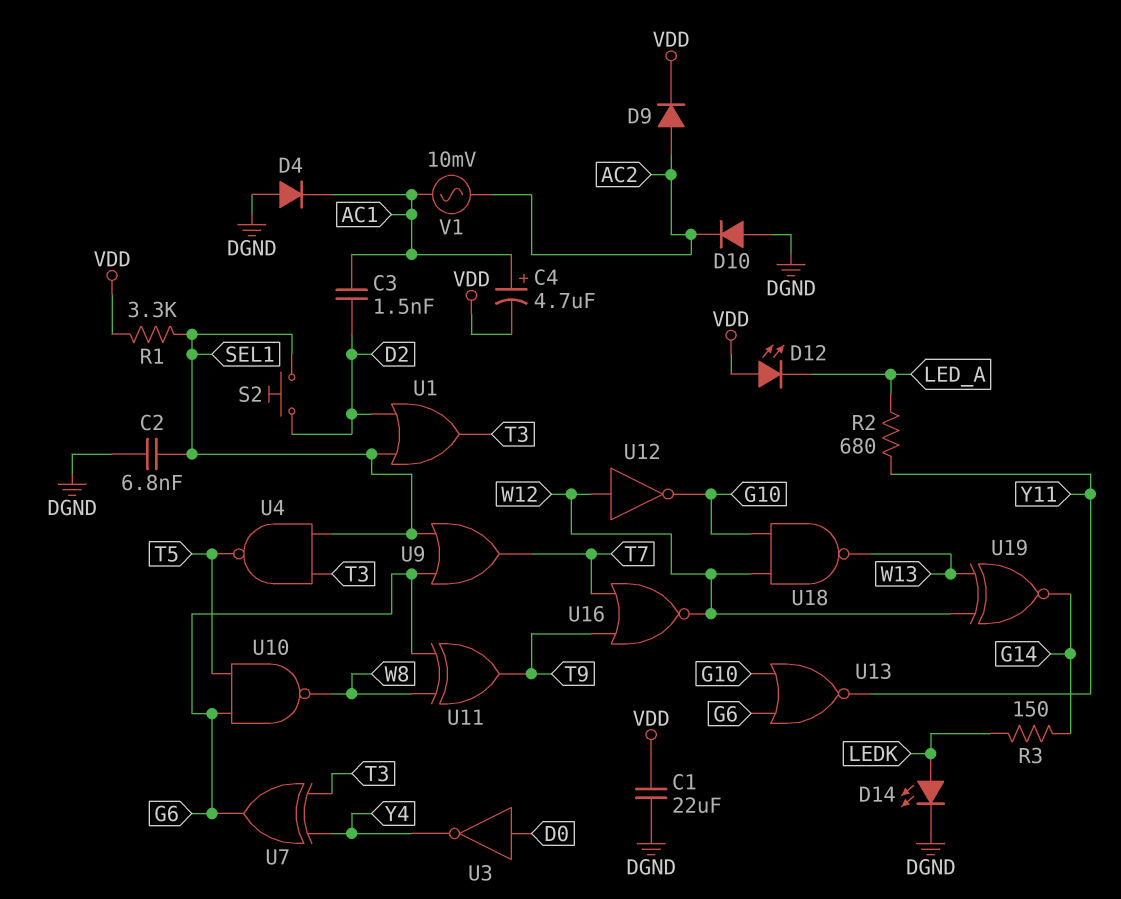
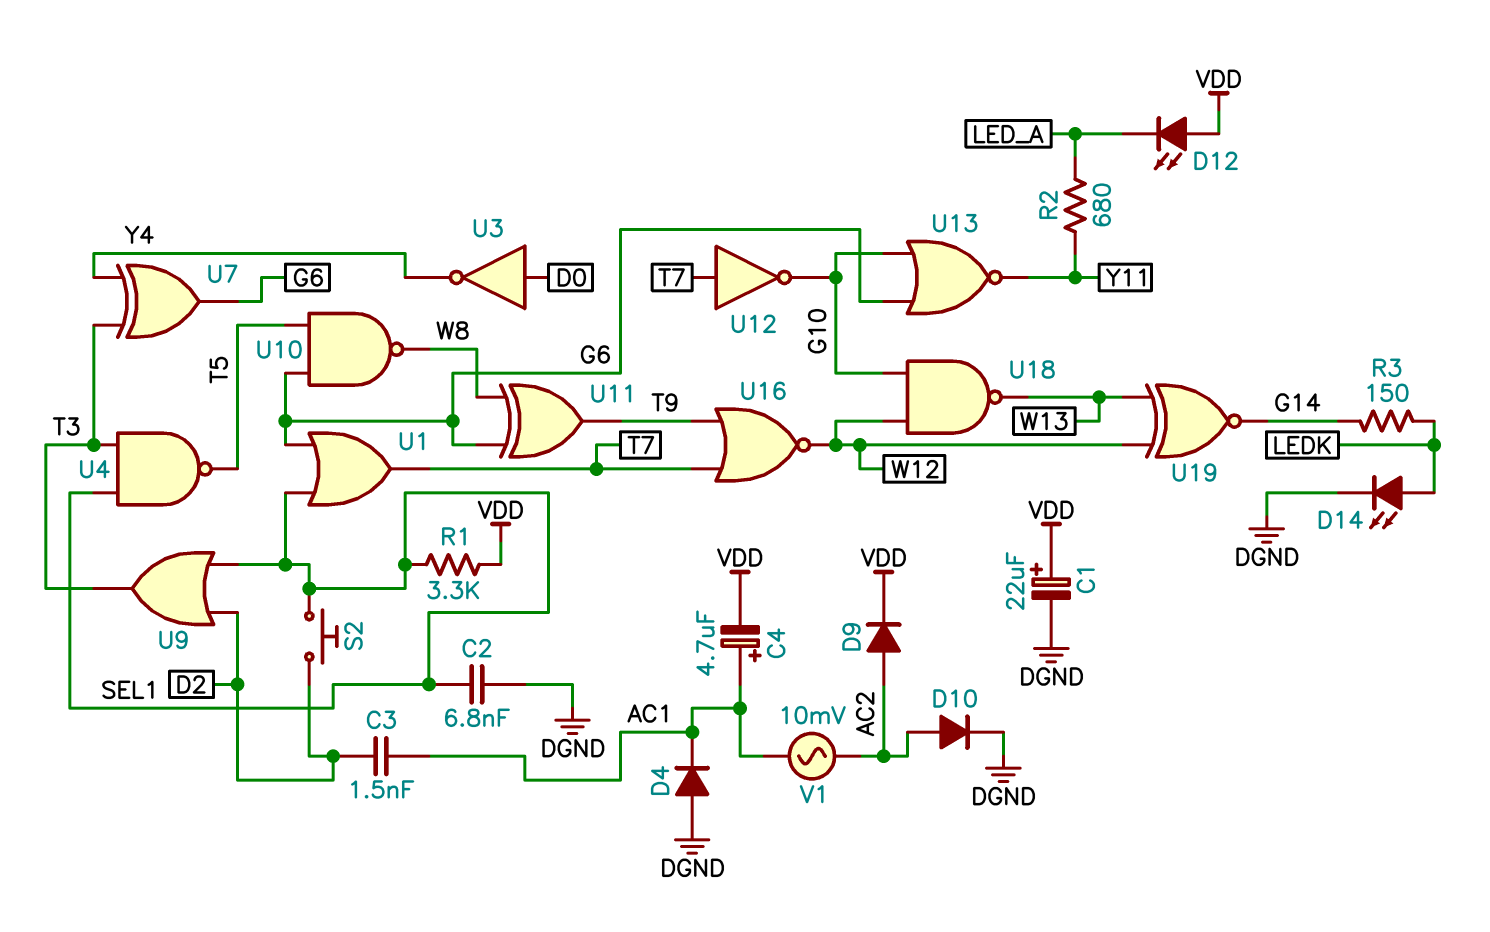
C1: 22uF (DGND, VDD) -> 22uF (plus VDD, minus DGND)
D10: diode (A DGND, K AC2) -> diode (A AC2, K DGND)
U1: OR (in D2, in SEL1, out T3) -> OR (in G6, in SEL1, out T7)
U9: OR (in G6, in SEL1, out T7) -> OR (in D2, in SEL1, out T3)
U12: NOT (in W12, out G10) -> NOT (in T7, out G10)

